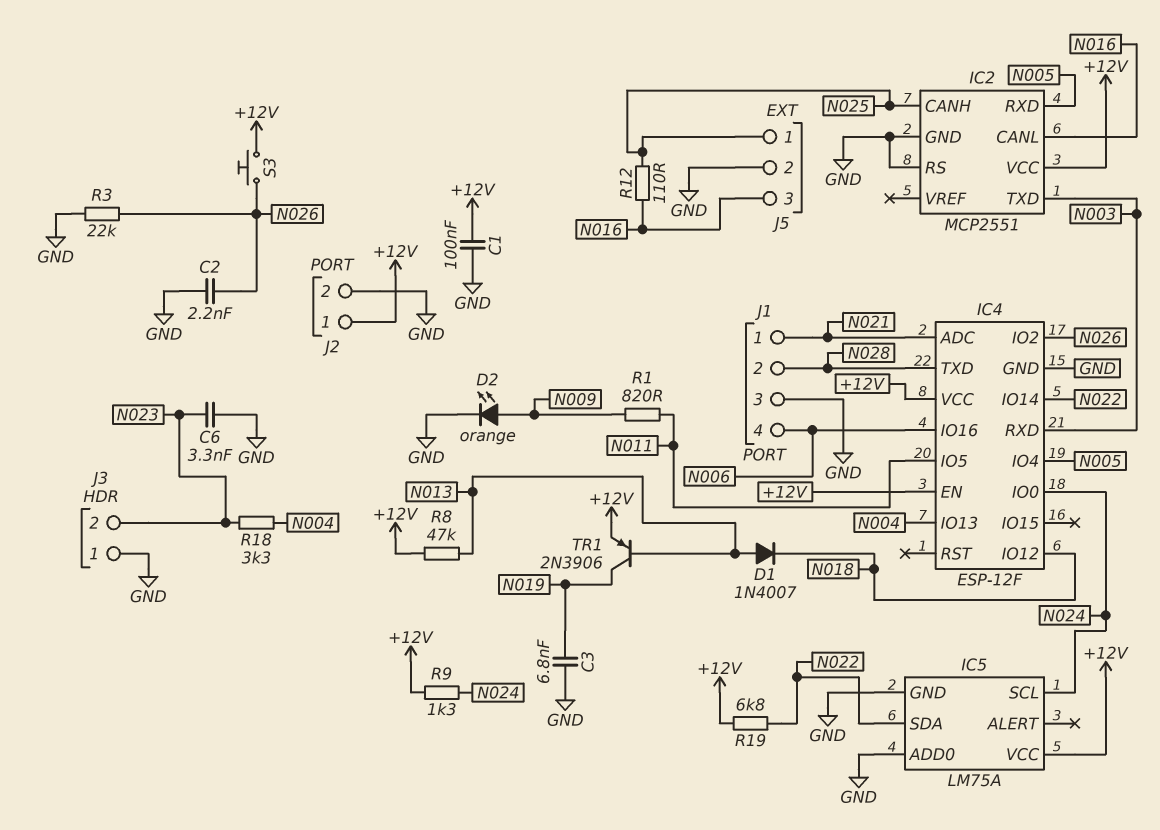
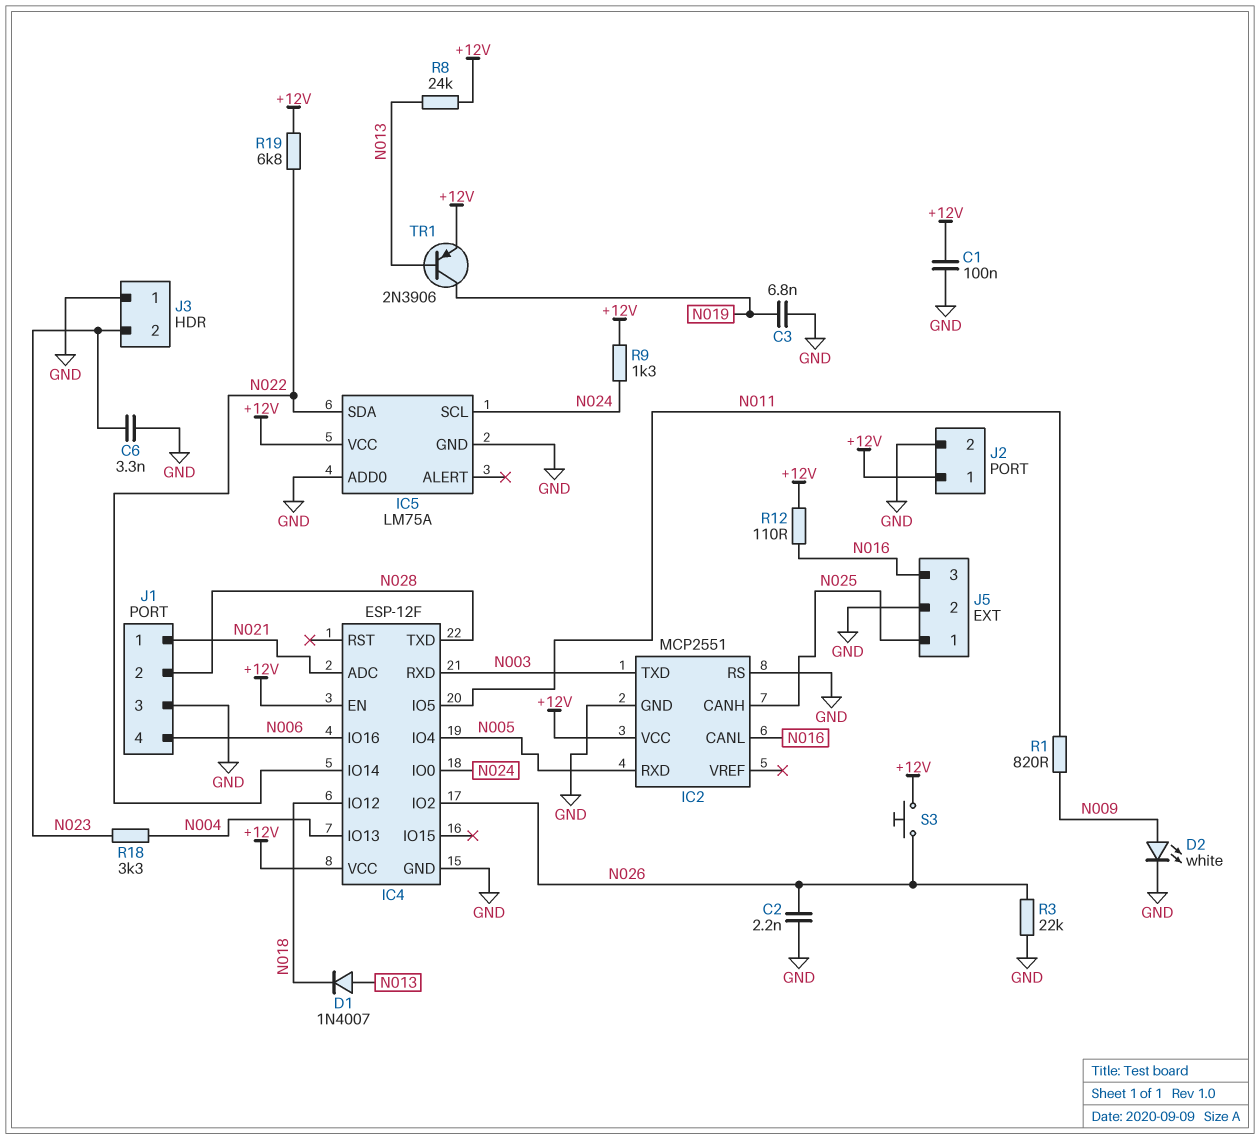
D2: LED orange (A N009, K GND) -> LED white (A N009, K GND)
R8: 47k (+12V, N013) -> 24k (+12V, N013)
R12: 110 (N016, N025) -> 110 (+12V, N016)

